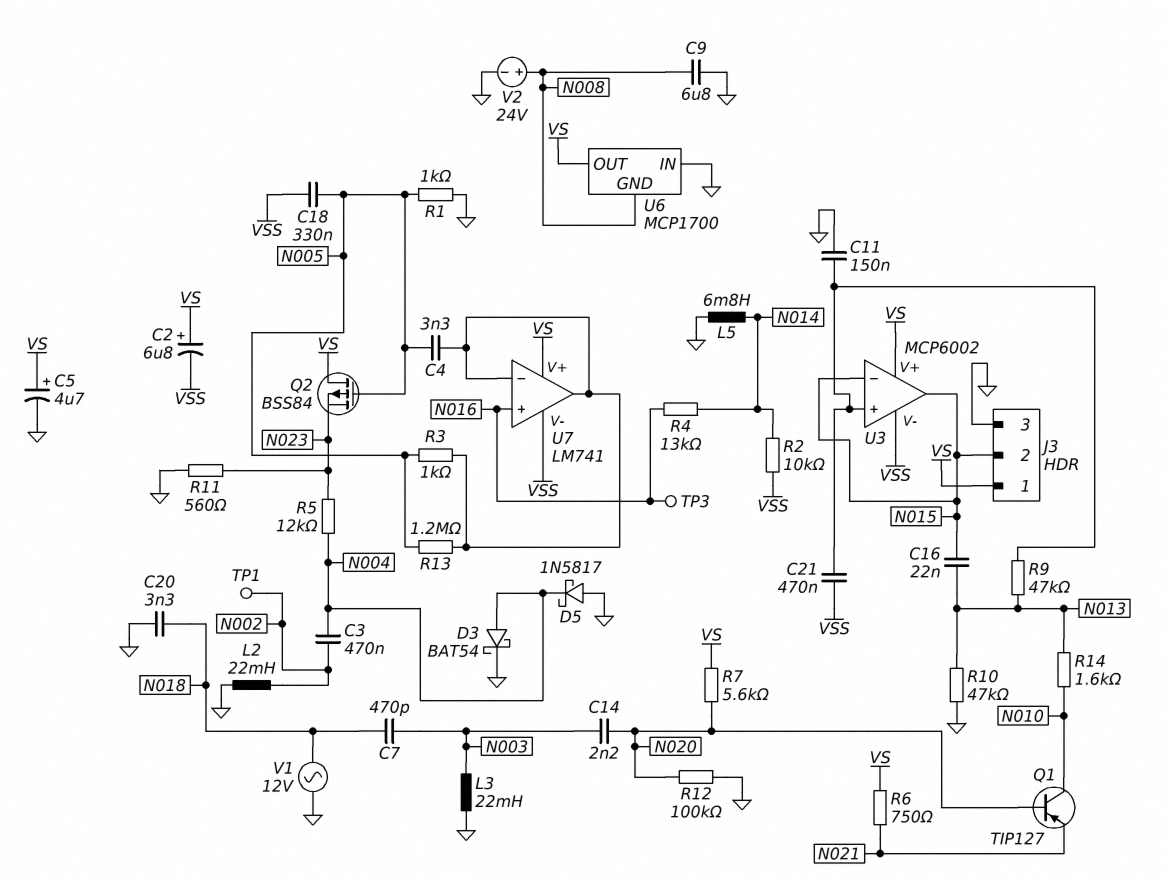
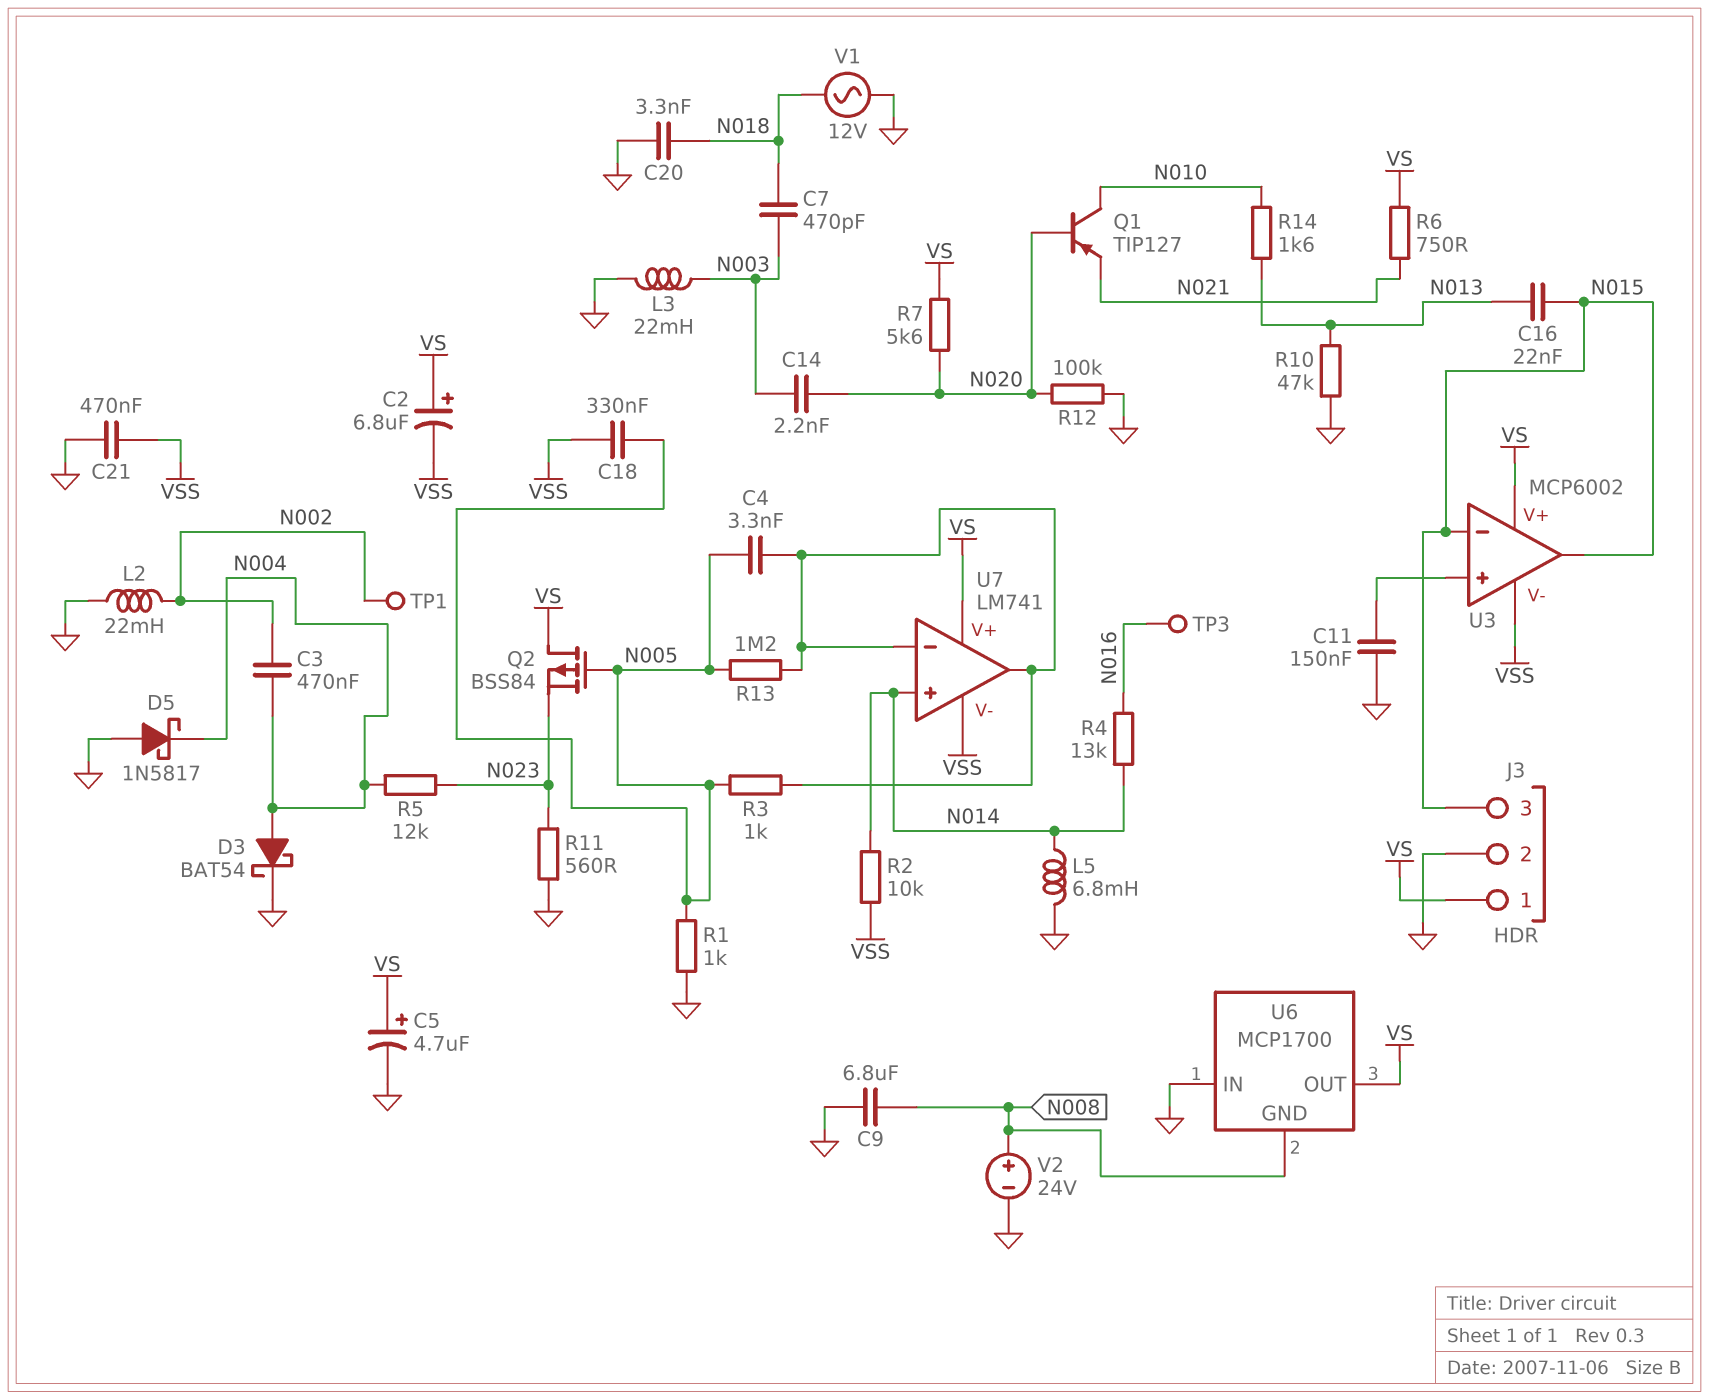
C21: 470nF (U3/in+, VSS) -> 470nF (GND, VSS)
J3 pin 2: N015 -> GND
J3 pin 3: GND -> N015
R9: 47k (N013, U3/in+) -> none
U7 pin in+: N016 -> N014

